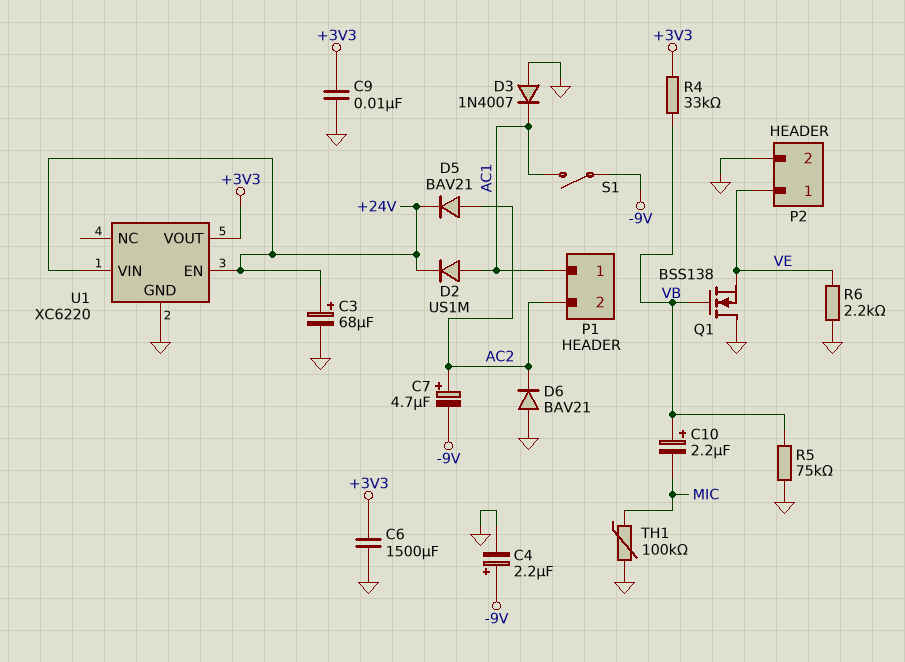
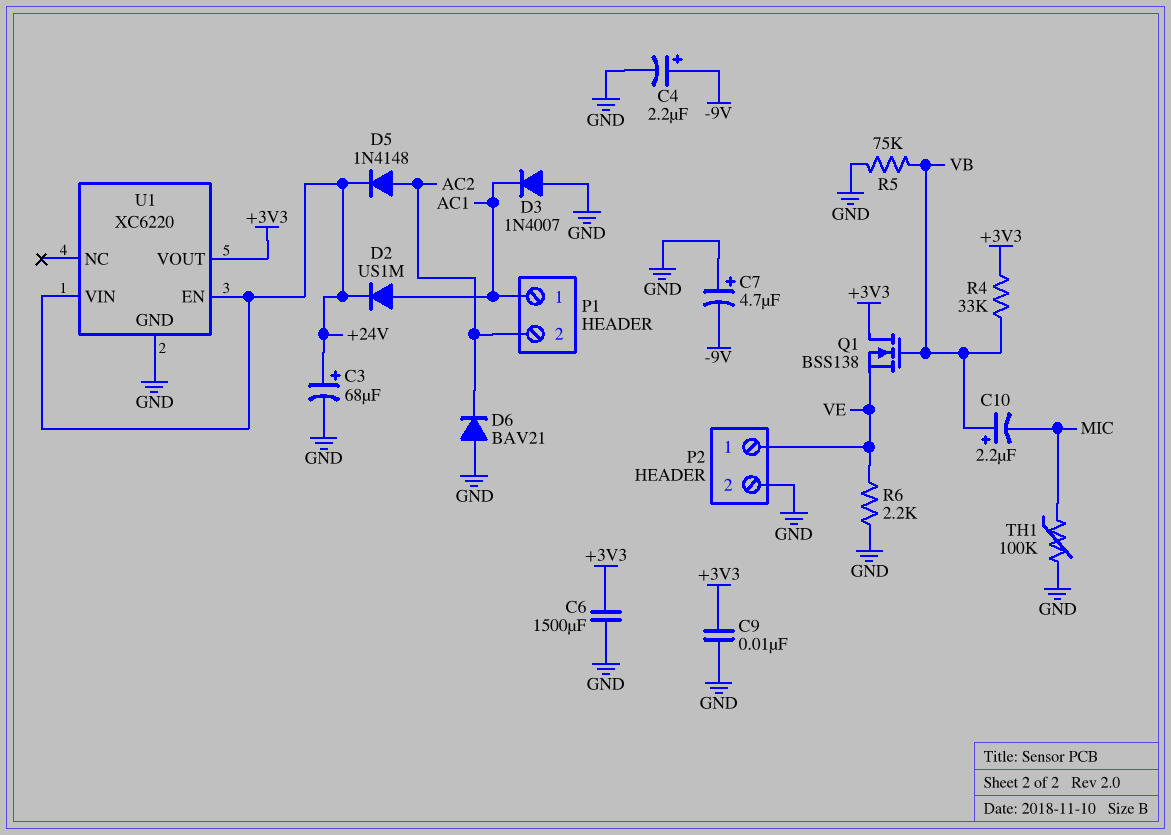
C7: 4.7uF (plus AC2, minus -9V) -> 4.7uF (plus GND, minus -9V)
D5: diode BAV21 (A AC2, K +24V) -> diode 1N4148 (A AC2, K +24V)
Q1: NMOS BSS138 (G VB, D GND, S VE) -> NMOS BSS138 (G VB, D +3V3, S VE)
S1: switch (-9V, AC1) -> none

